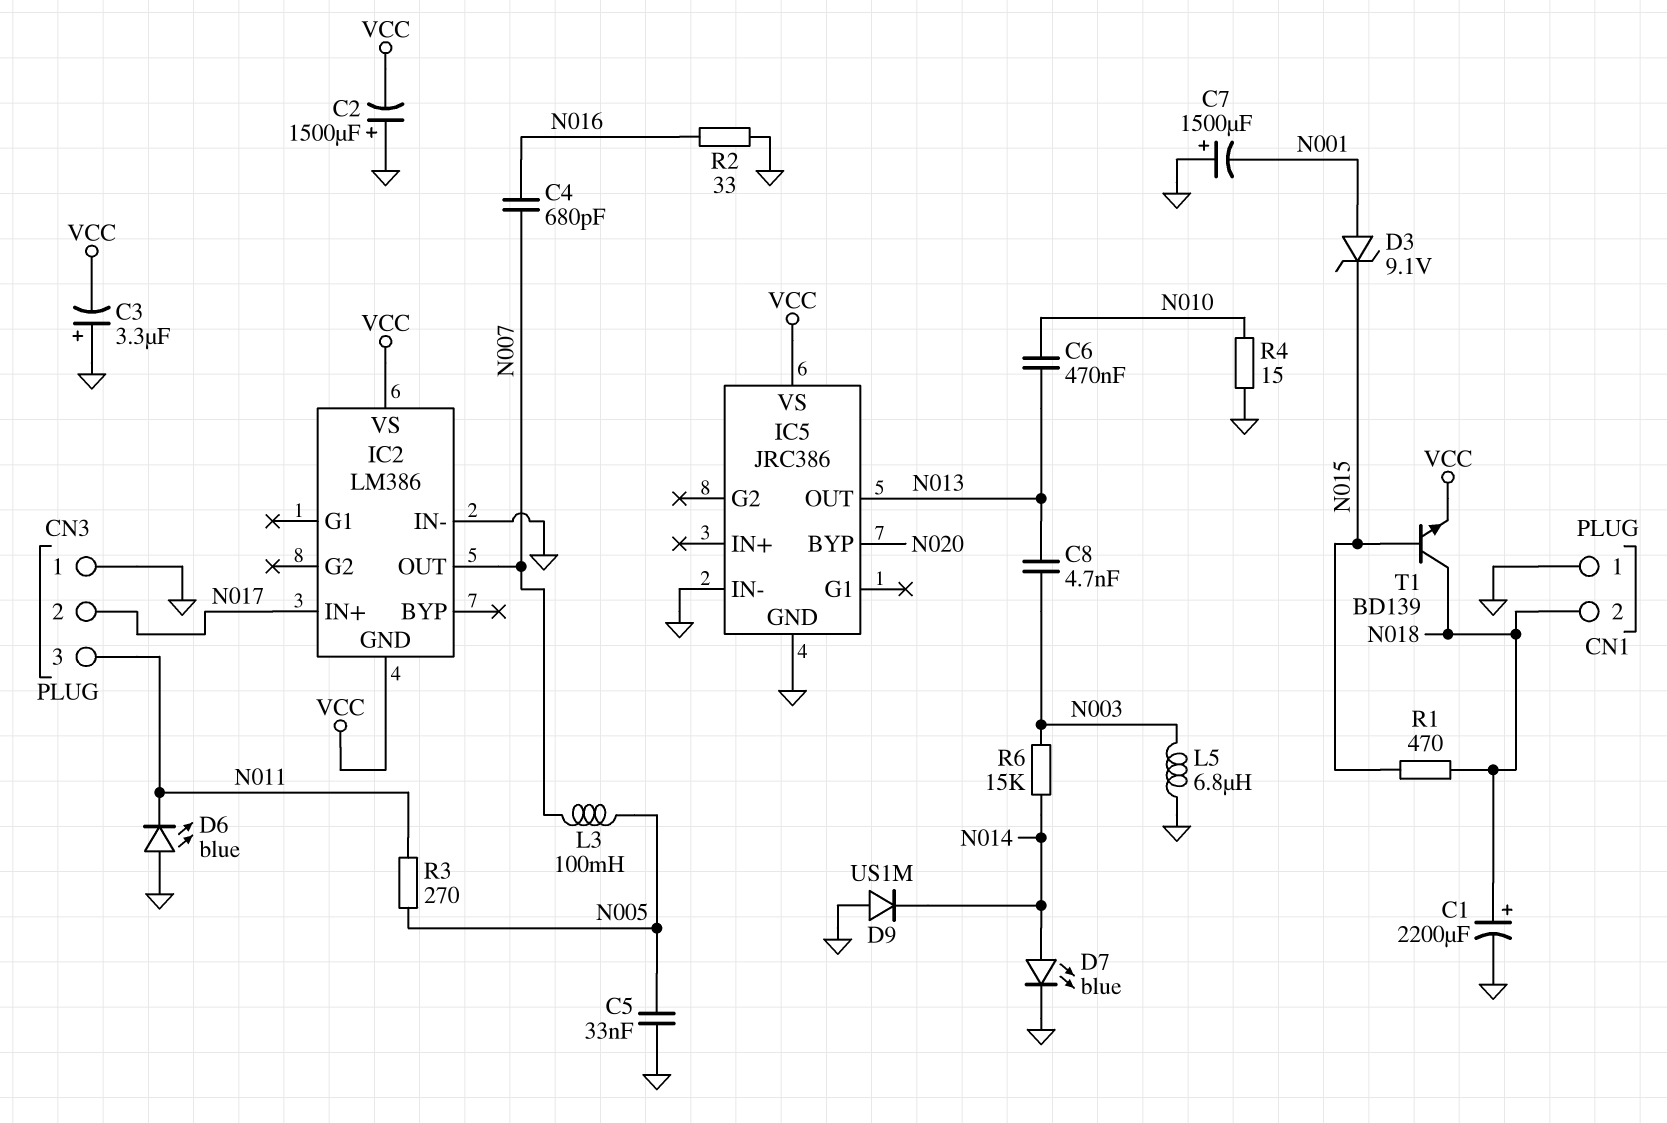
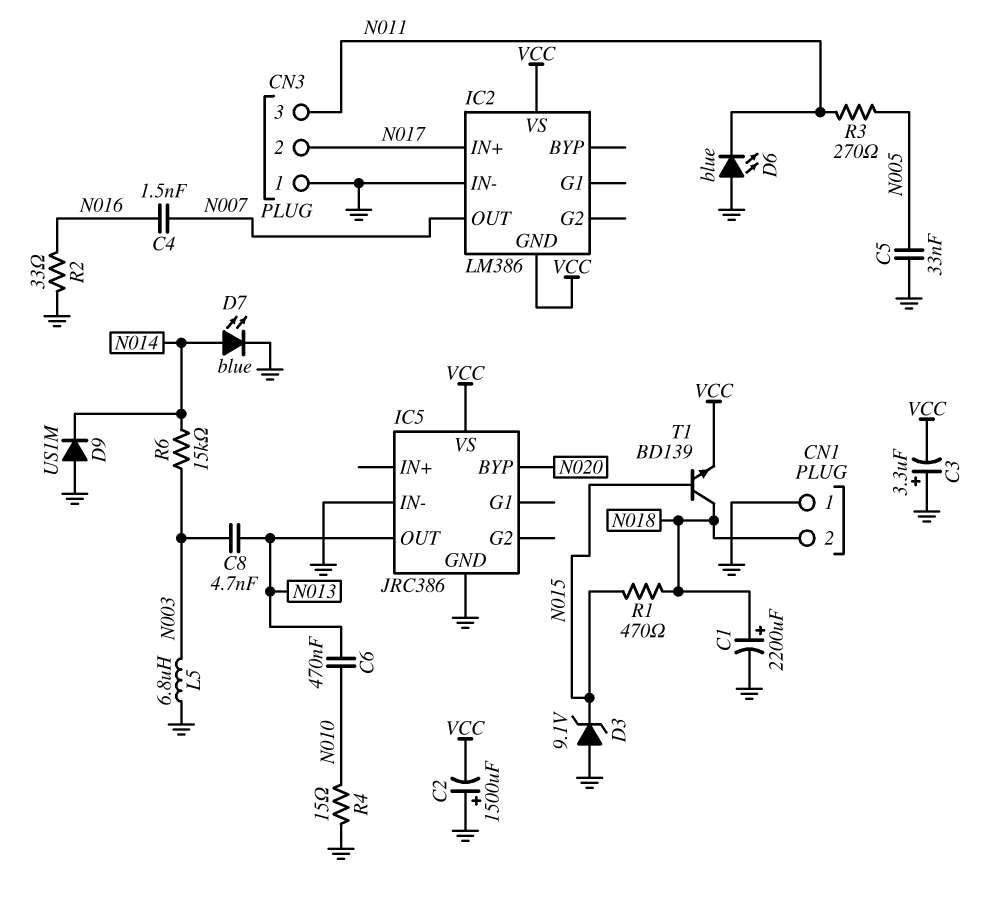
C4: 680pF (N007, N016) -> 1.5nF (N007, N016)
C7: 1500uF (plus GND, minus N001) -> none
D3: zener 9.1V (A N001, K N015) -> zener 9.1V (A GND, K N015)
L3: 100mH (N005, N007) -> none

